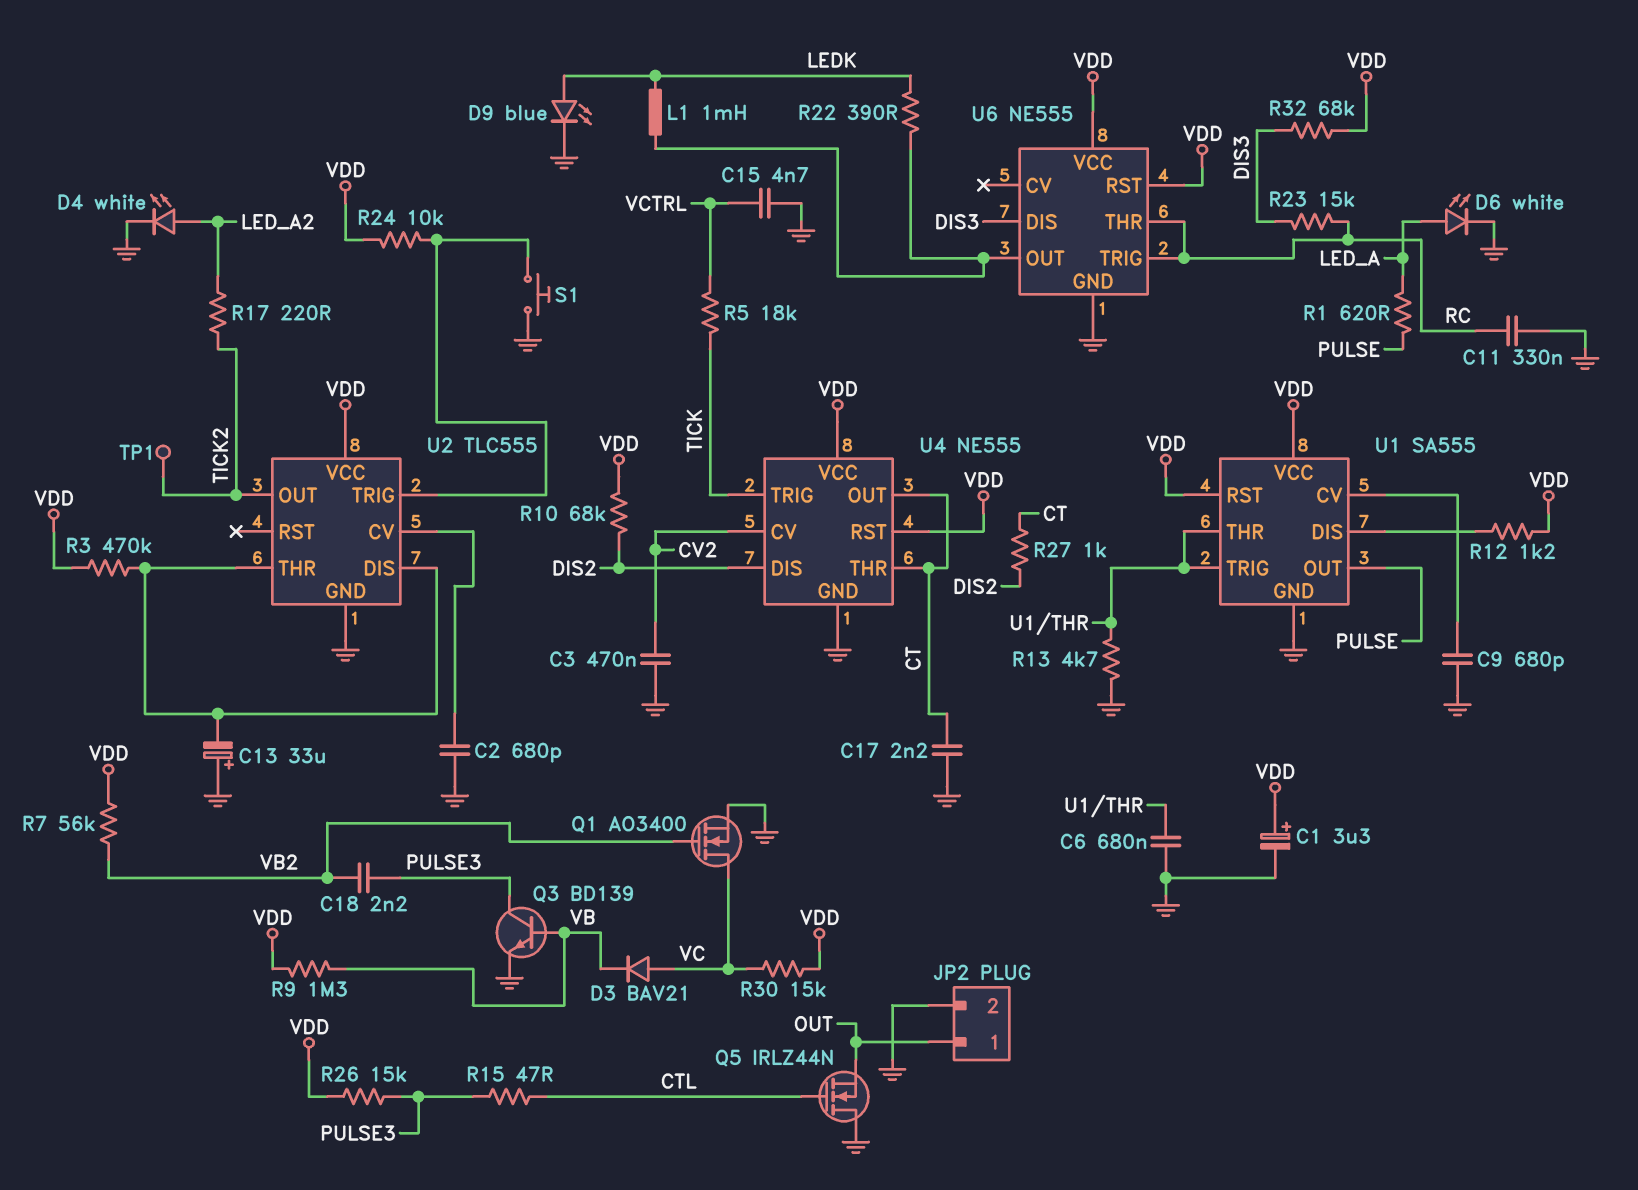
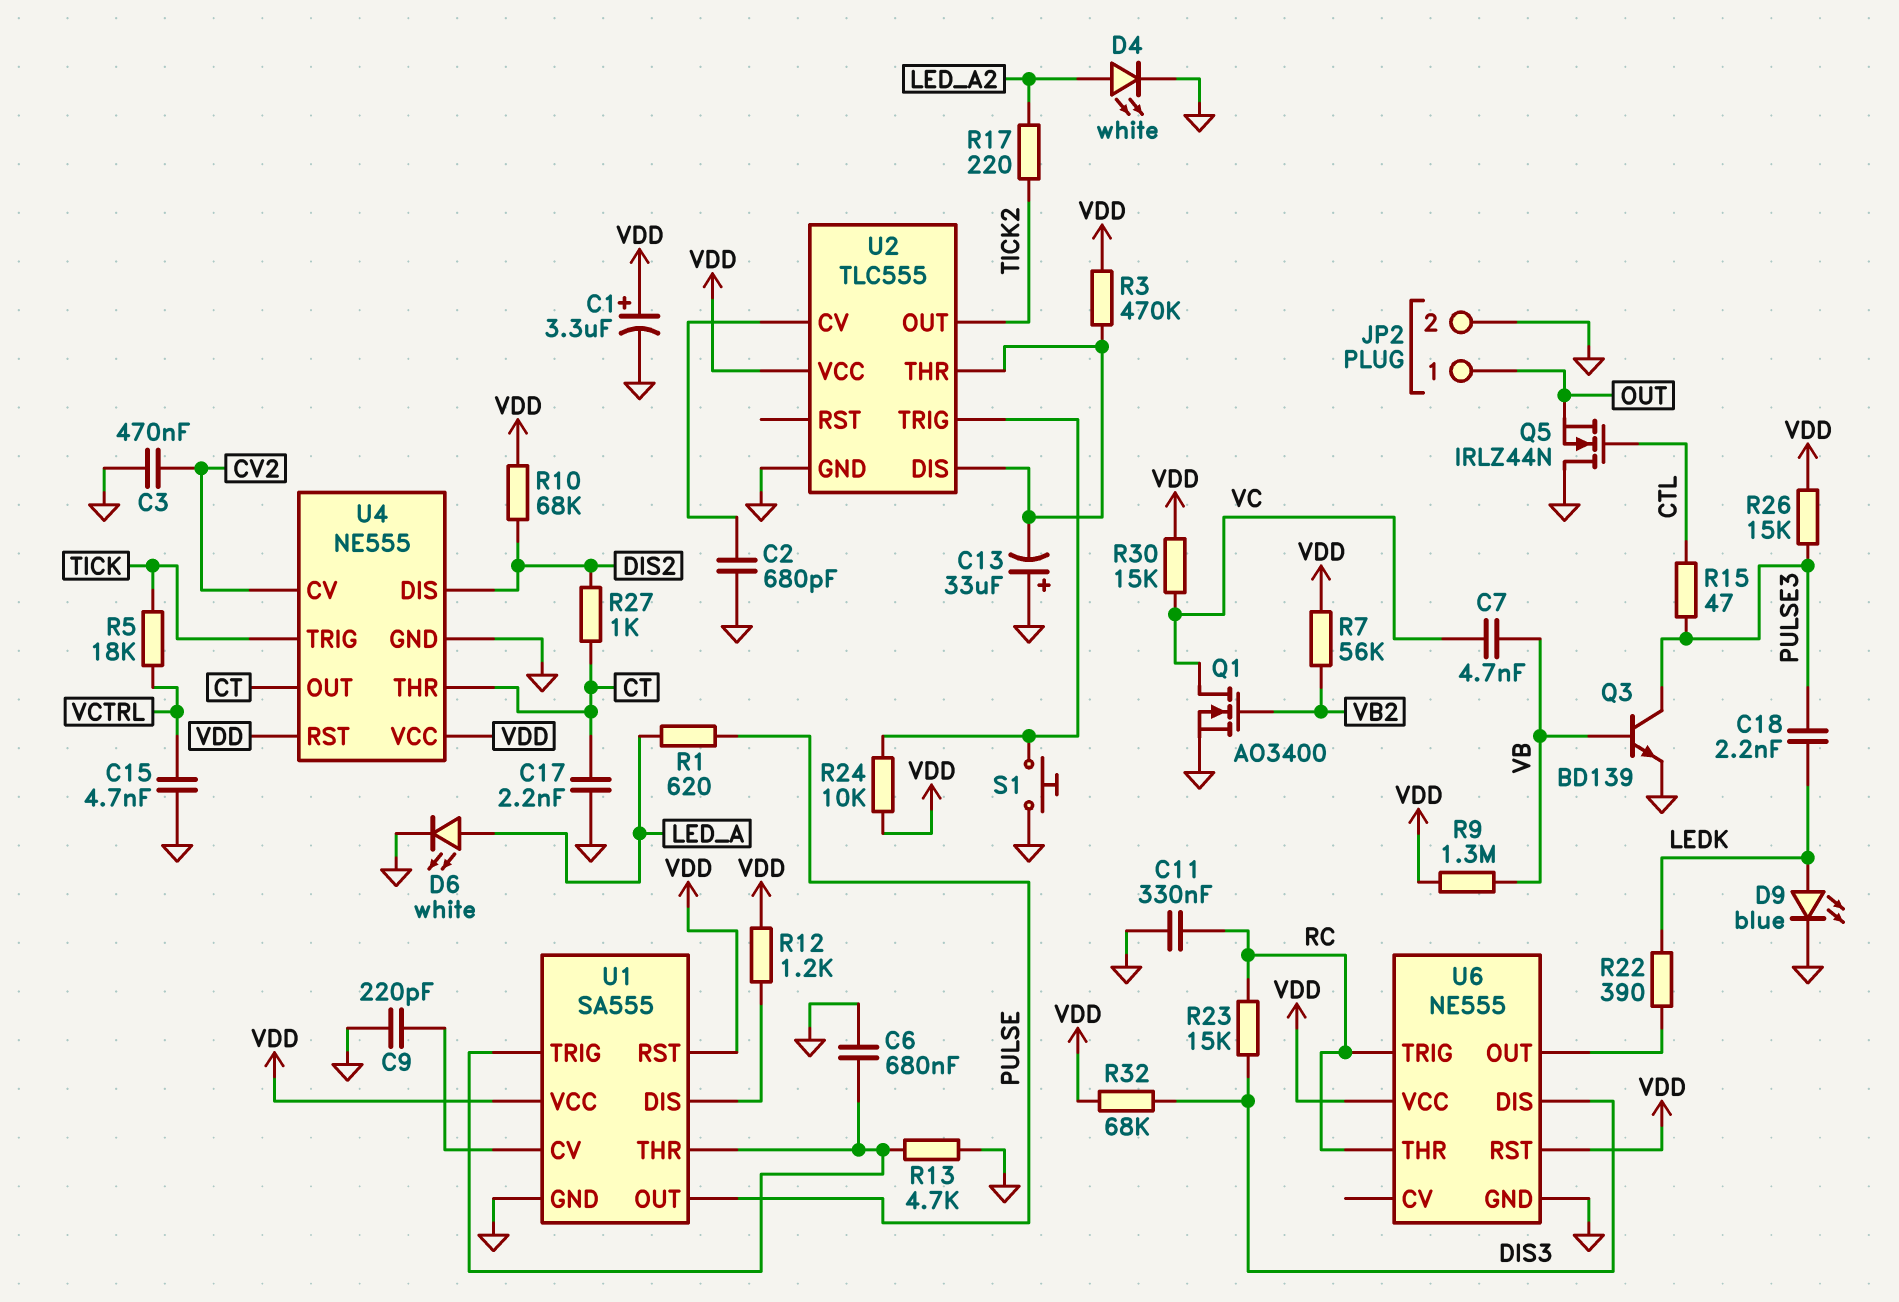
C7: none -> 4.7nF (VB, VC)
C9: 680pF (GND, U1/CV) -> 220pF (GND, U1/CV)
C18: 2.2nF (PULSE3, VB2) -> 2.2nF (LEDK, PULSE3)
D3: diode BAV21 (A VC, K VB) -> none
L1: 1mH (LEDK, U6/OUT) -> none
TP1: test point (TICK2) -> none

